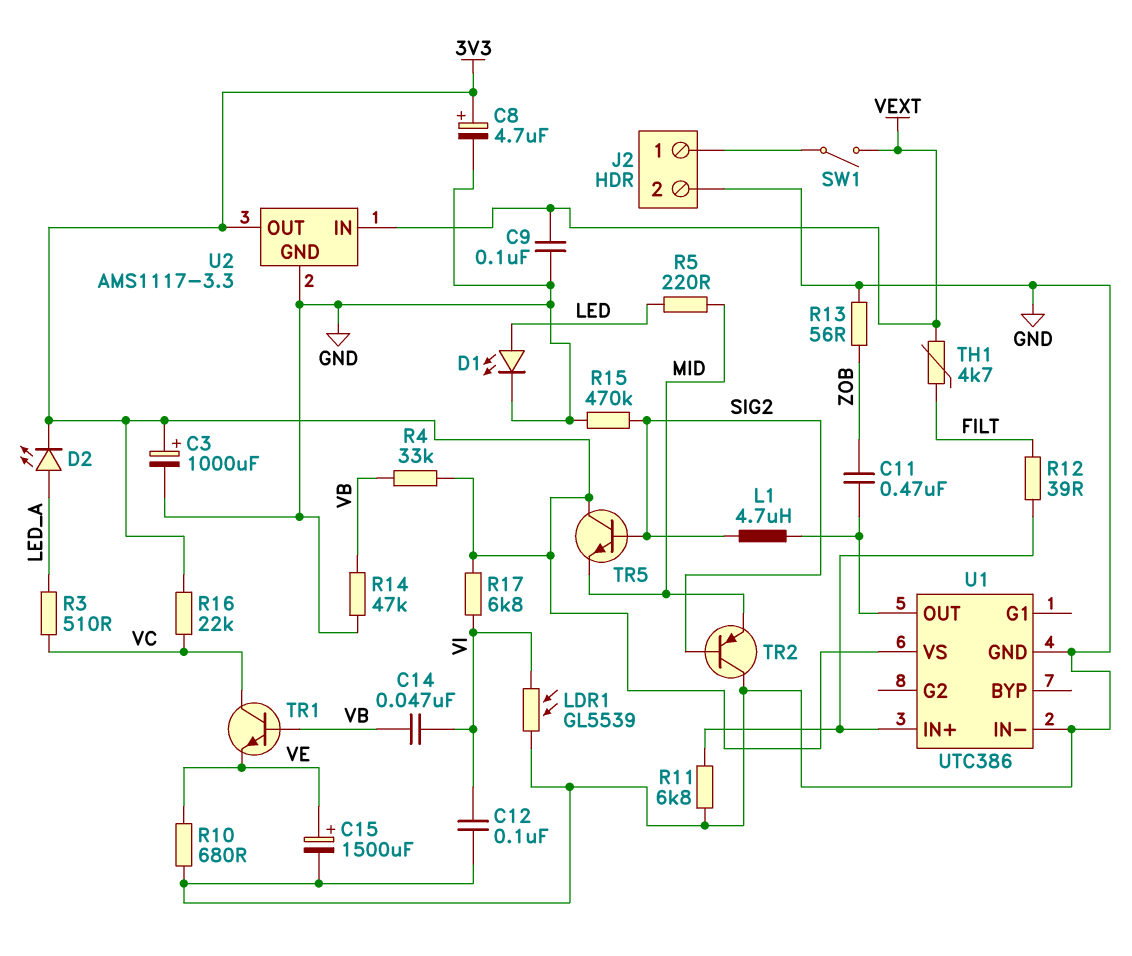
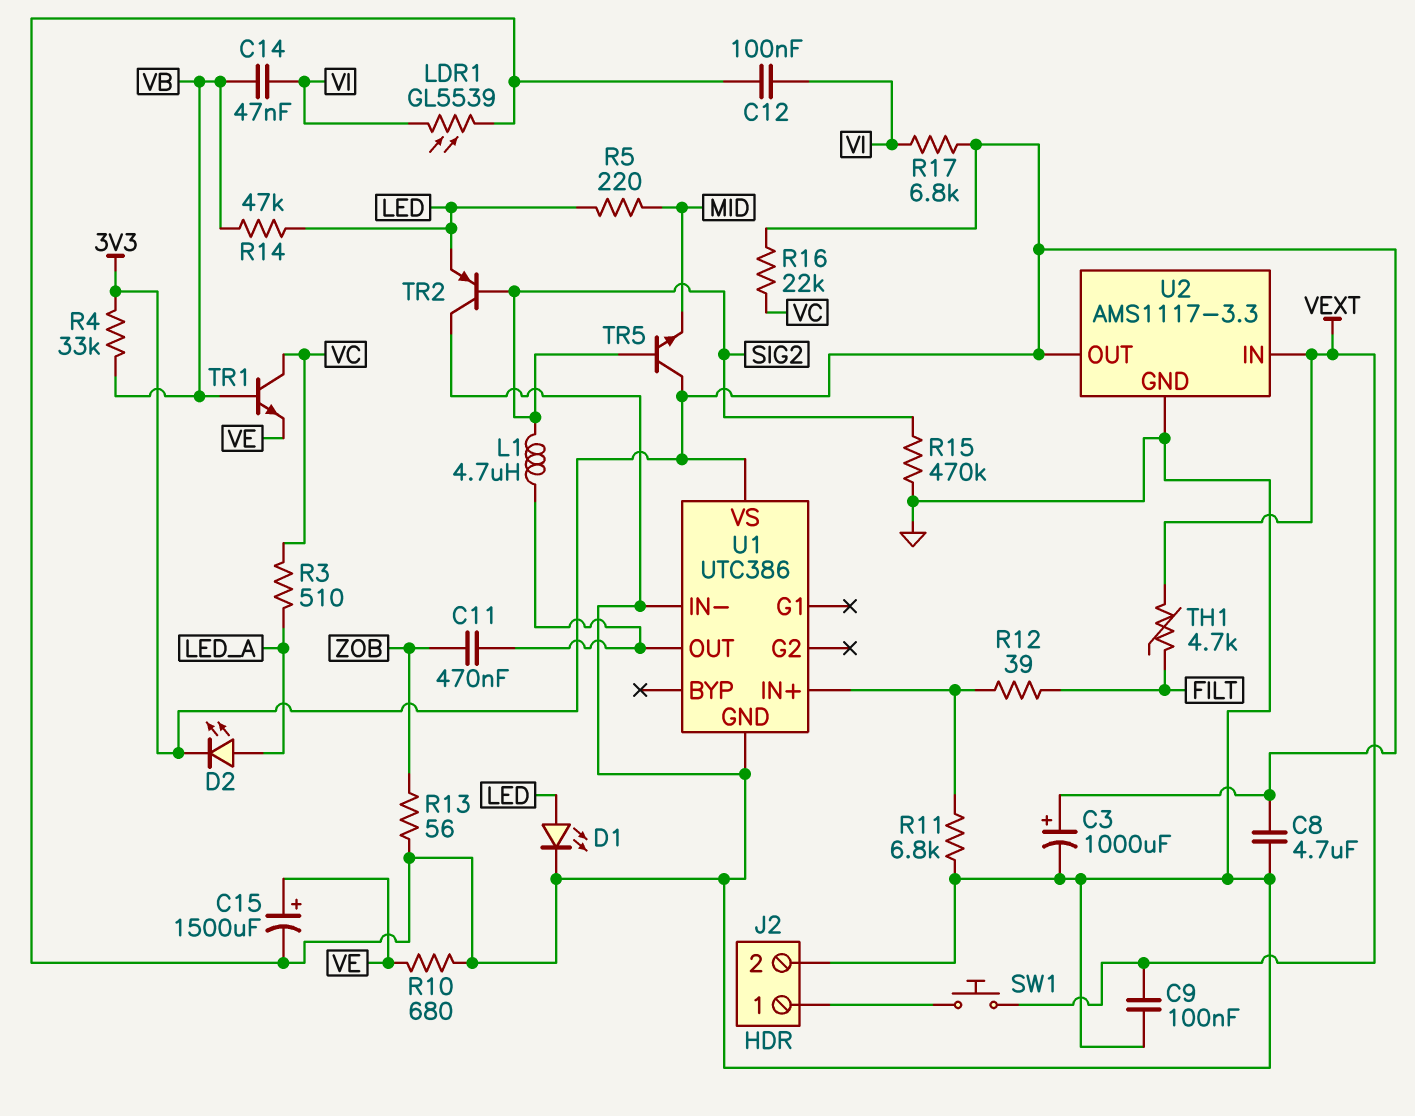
C8: 4.7uF (plus 3V3, minus GND) -> 4.7uF (3V3, GND)
R14: 47k (GND, VB) -> 47k (LED, VB)
SW1: switch (J2/1, VEXT) -> button (J2/1, VEXT)
TR2: PNP (B SIG2, C GND, E MID) -> PNP (B SIG2, C GND, E LED)

